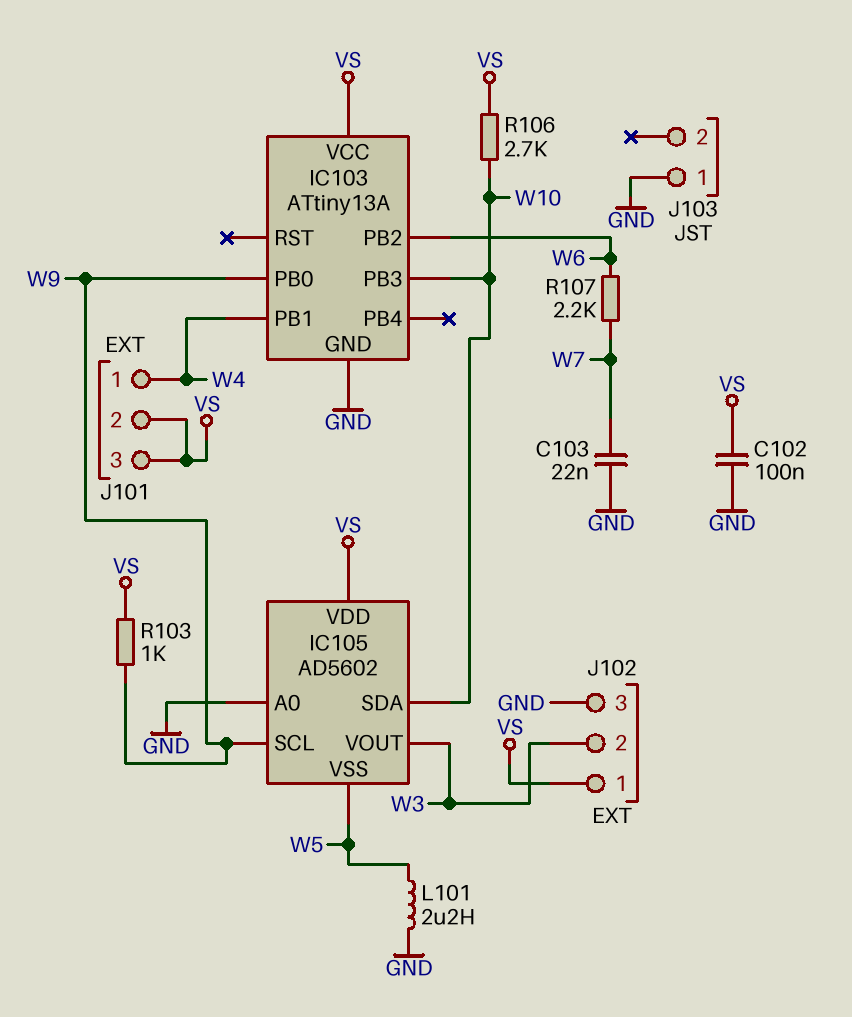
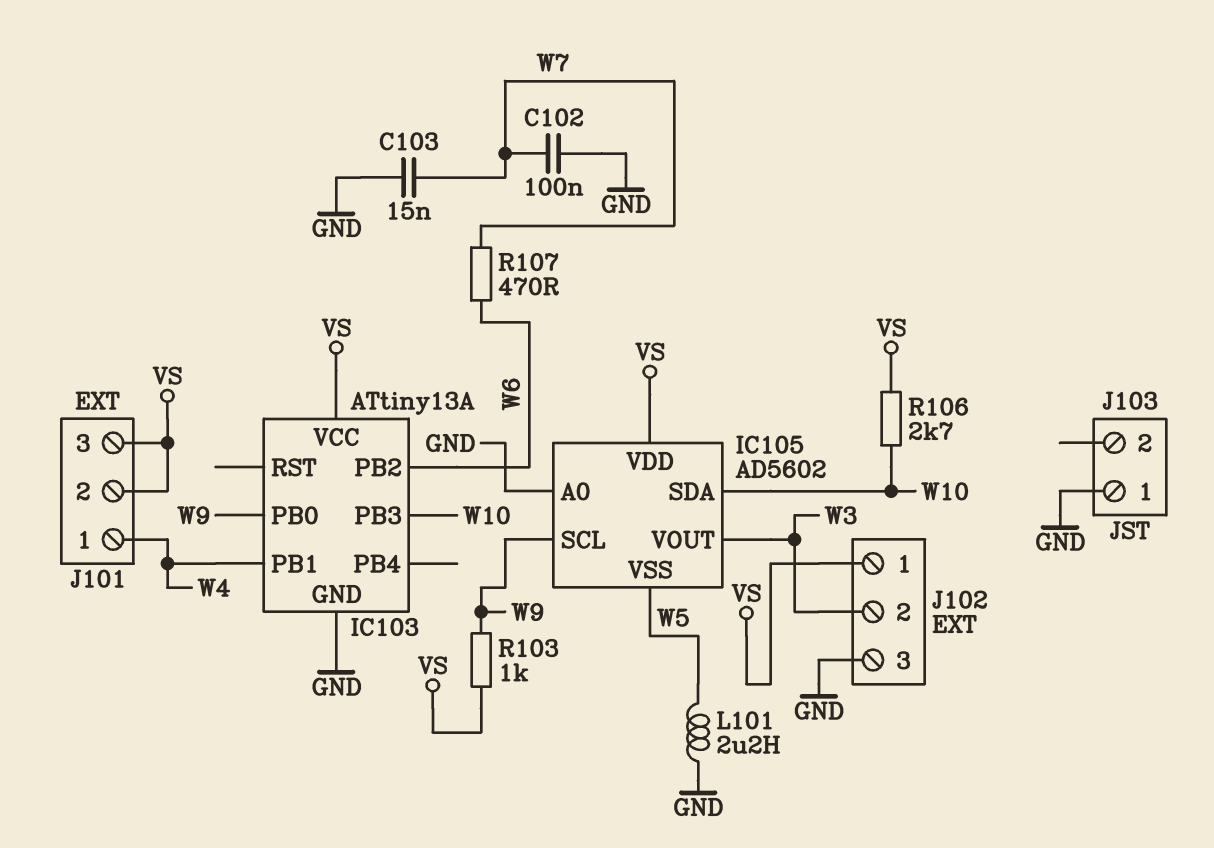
C102: 100nF (GND, VS) -> 100nF (GND, W7)
C103: 22nF (GND, W7) -> 15nF (GND, W7)
R107: 2.2k (W6, W7) -> 470 (W6, W7)

